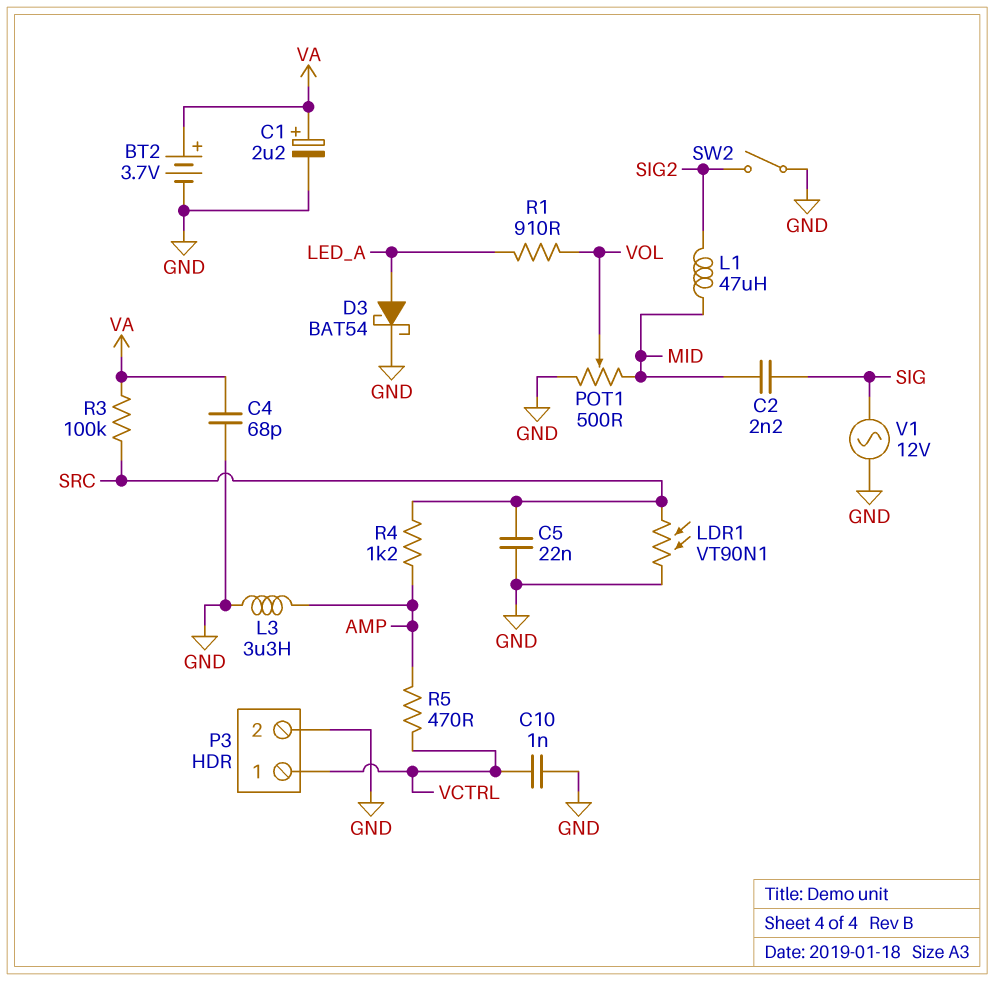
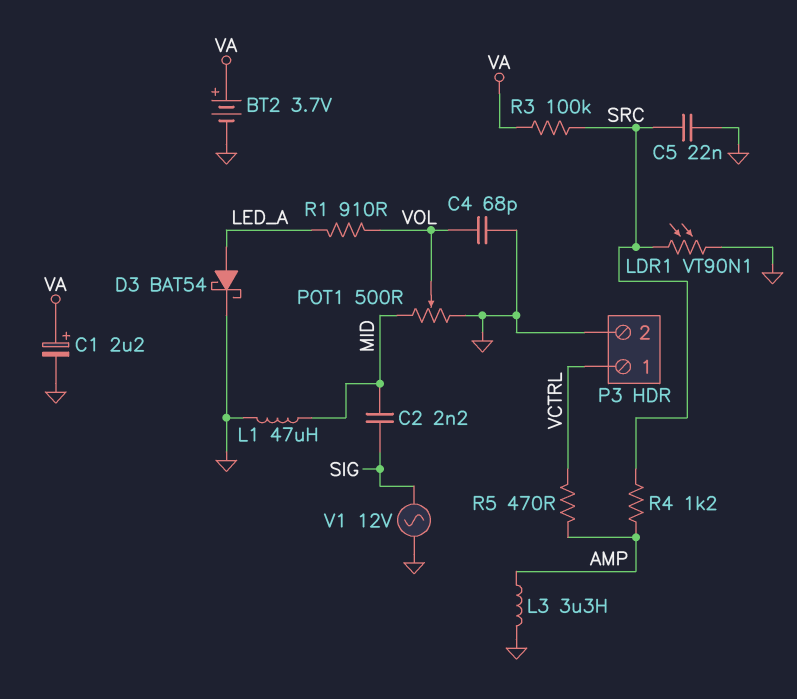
C4: 68pF (GND, VA) -> 68pF (GND, VOL)
C10: 1nF (GND, VCTRL) -> none
L1: 47uH (MID, SIG2) -> 47uH (GND, MID)
SW2: switch (GND, SIG2) -> none

